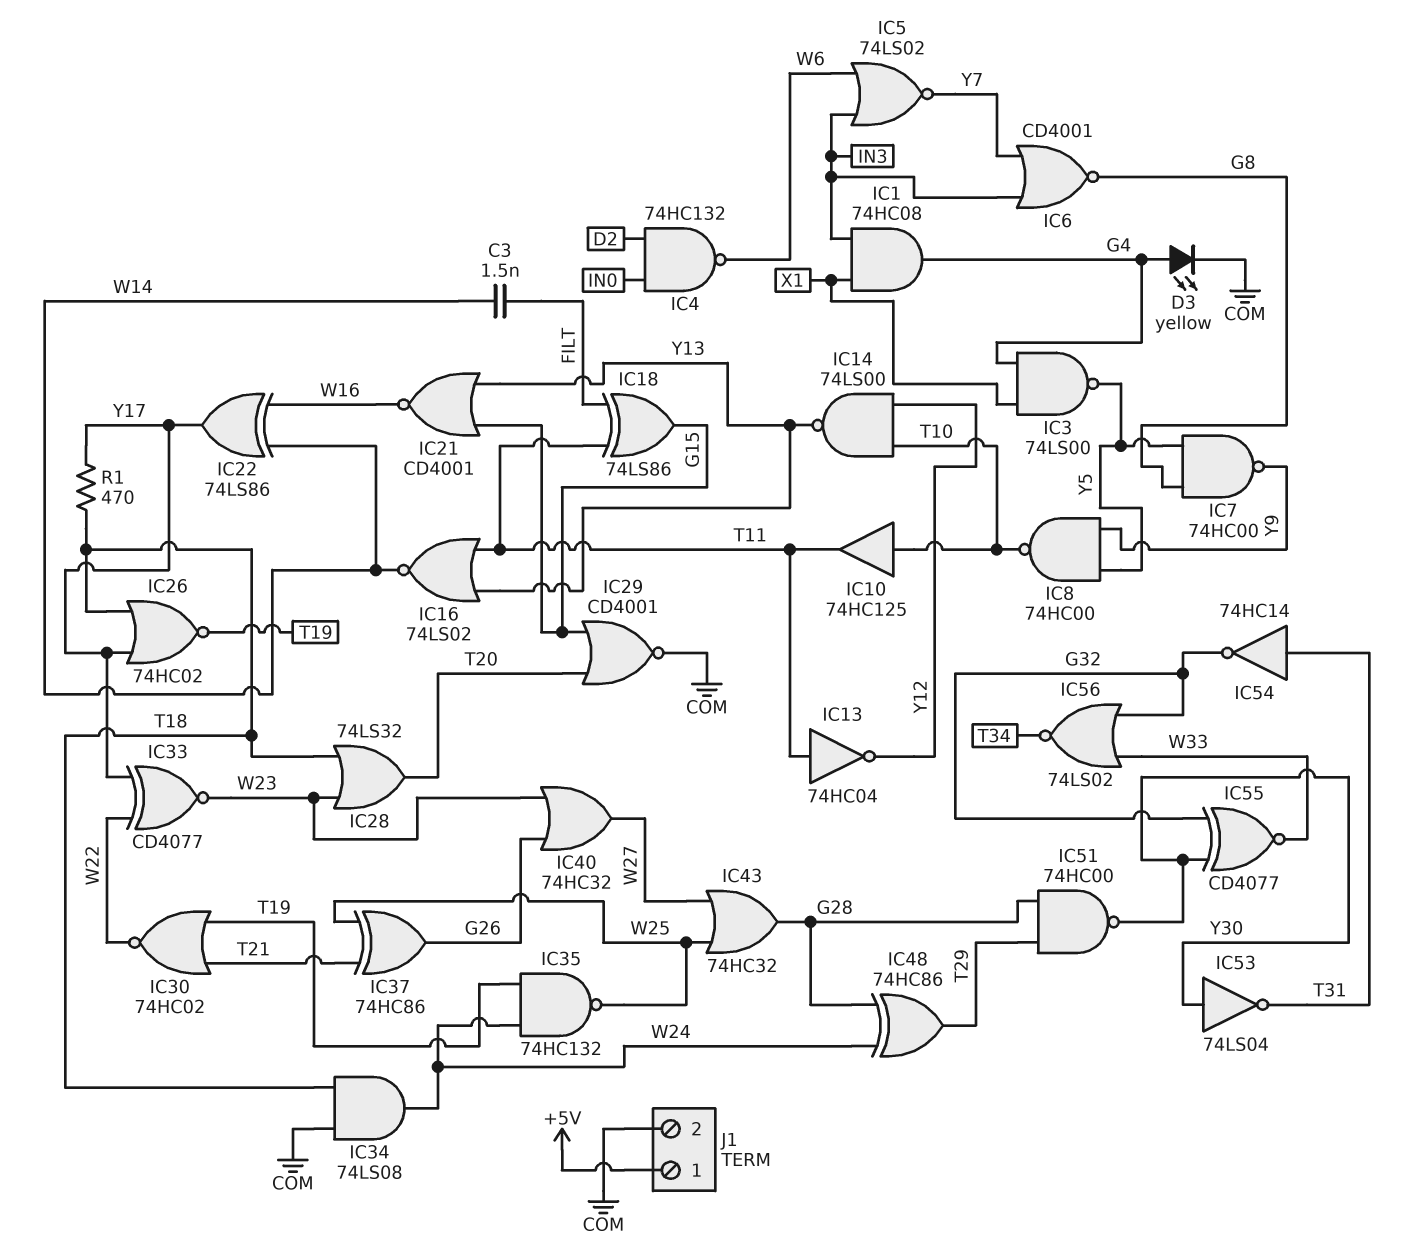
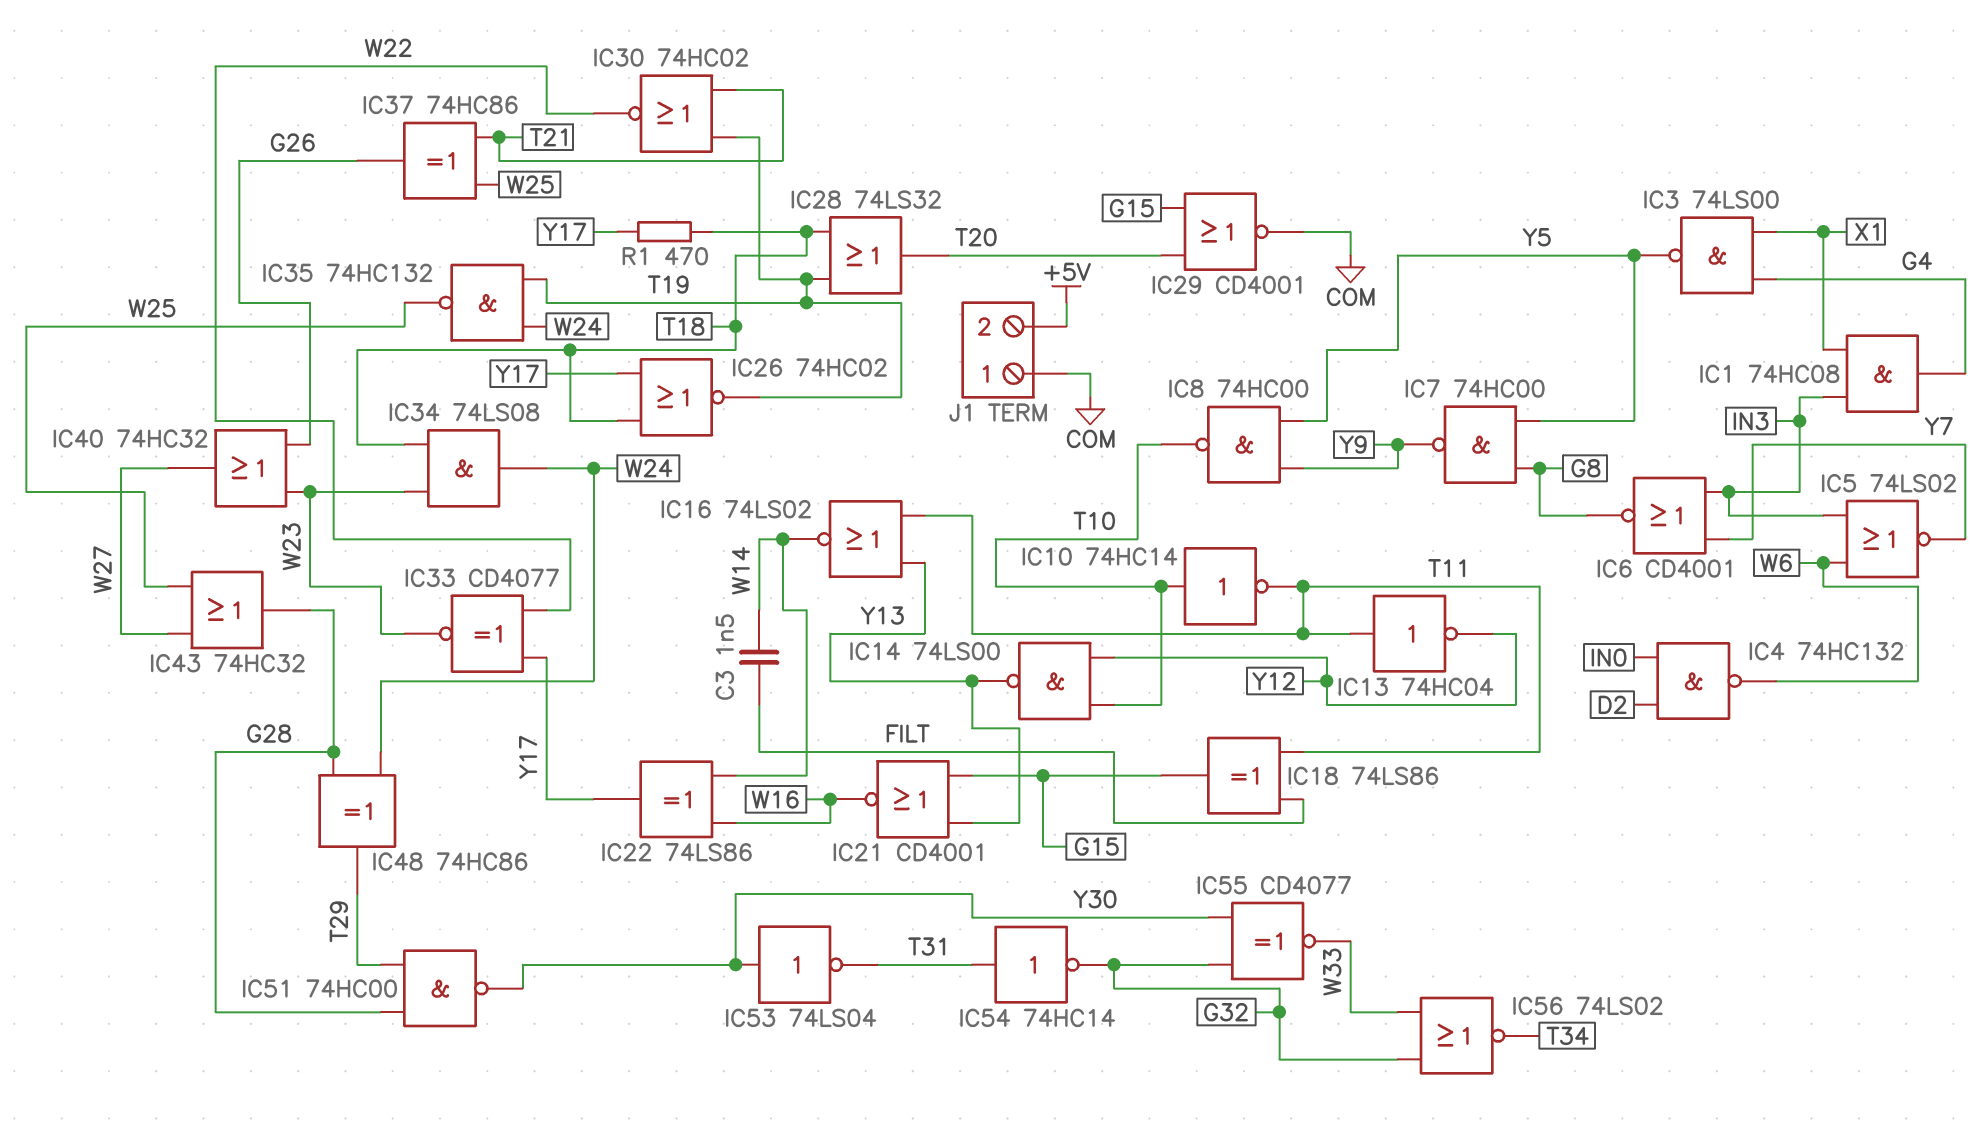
D3: LED yellow (A G4, K COM) -> none
IC10: buffer 74HC125 (in T10, out T11) -> NOT 74HC14 (in T10, out T11)
IC28: OR 74LS32 (in T18, in W23, out T20) -> OR 74LS32 (in T18, in T19, out T20)
IC34: AND 74LS08 (in COM, in T18, out W24) -> AND 74LS08 (in T18, in W23, out W24)
J1 pin 1: +5V -> COM
J1 pin 2: COM -> +5V

